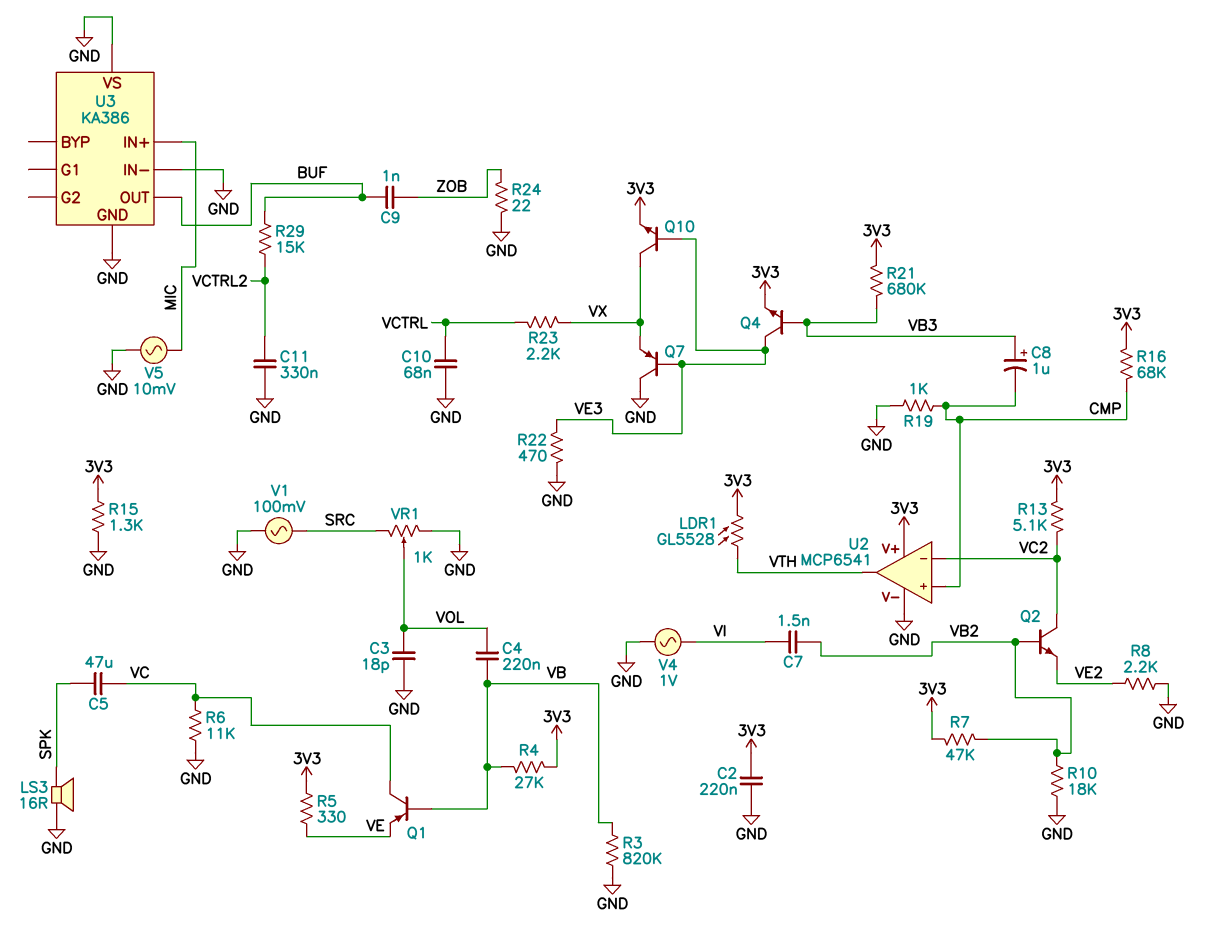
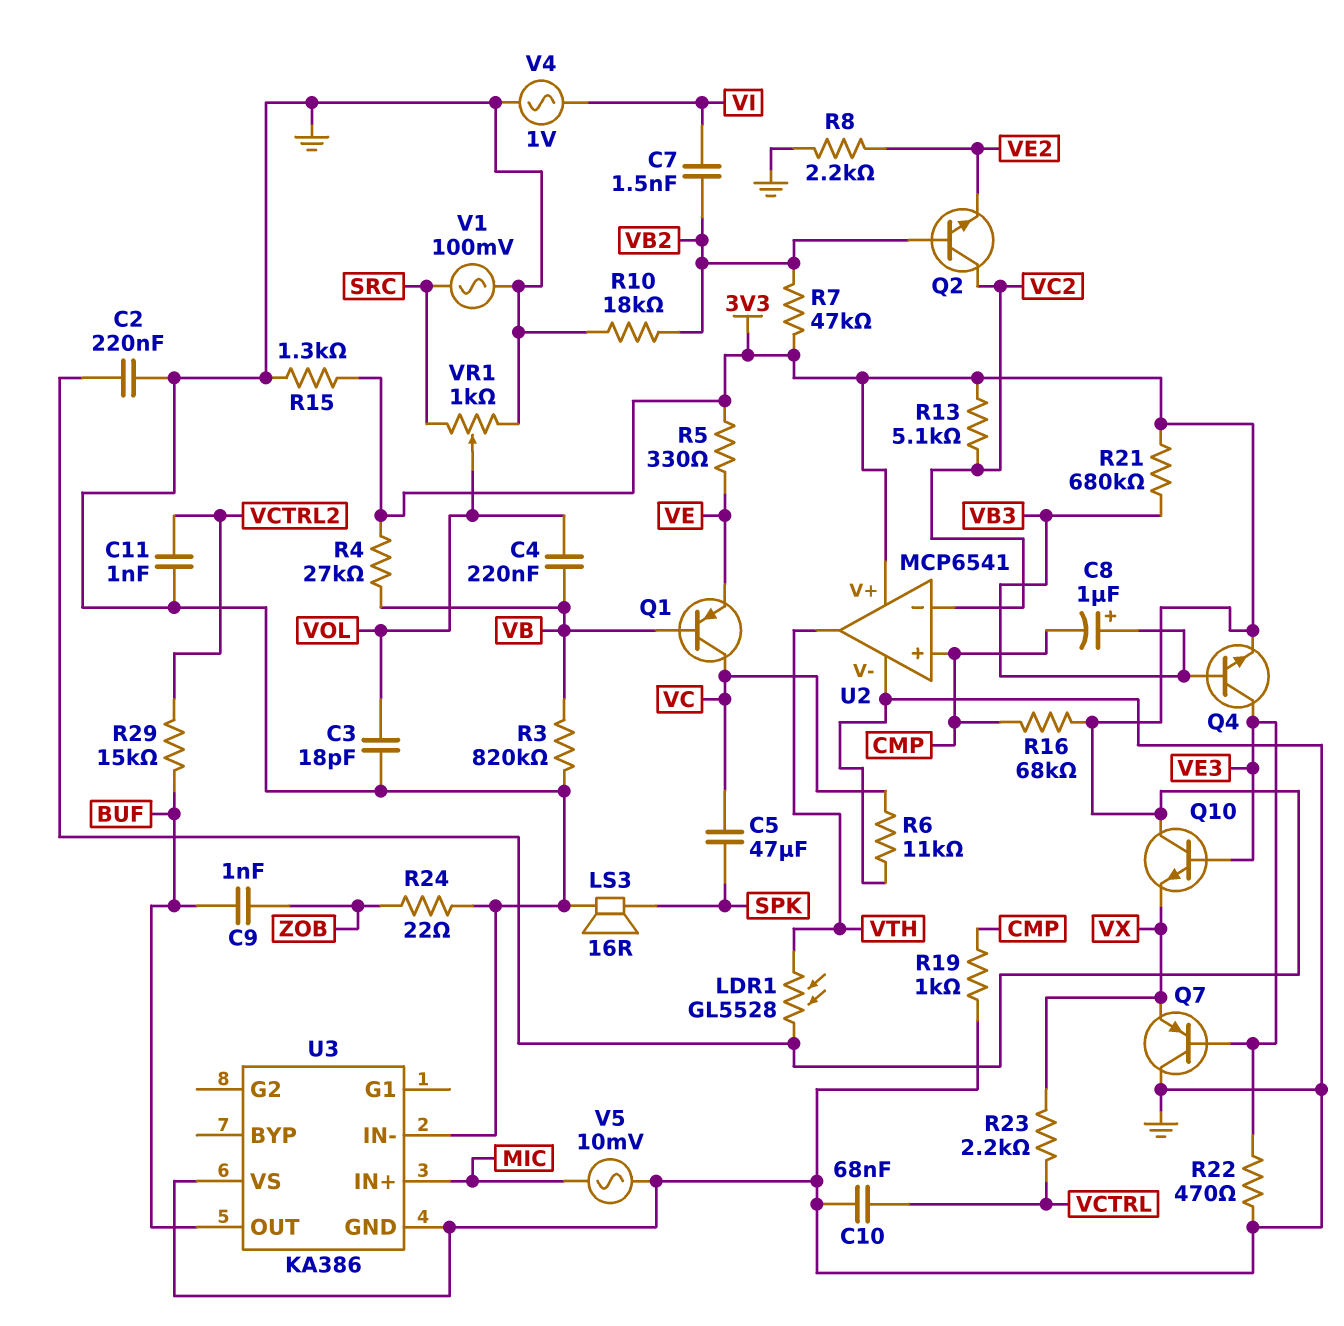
C11: 330nF (GND, VCTRL2) -> 1nF (GND, VCTRL2)
Q10: NPN (B VE3, C VX, E 3V3) -> NPN (B VE3, C 3V3, E VX)

